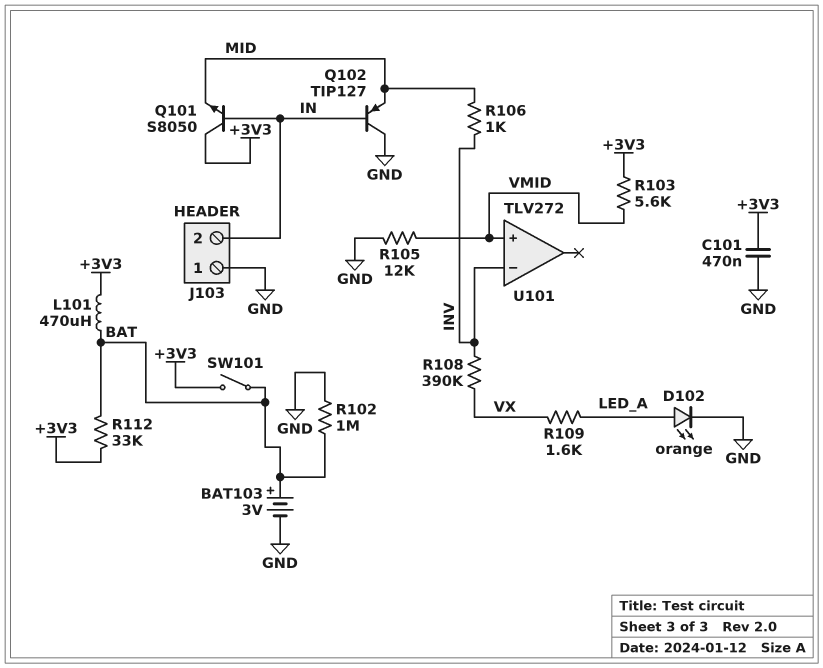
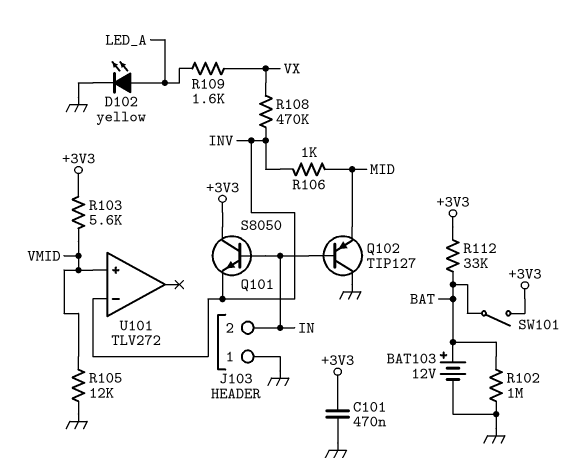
BAT103: 3V (plus BAT, minus GND) -> 12V (plus BAT, minus GND)
D102: LED orange (A LED_A, K GND) -> LED yellow (A LED_A, K GND)
L101: 470uH (+3V3, BAT) -> none
Q101: NPN S8050 (B IN, C +3V3, E MID) -> NPN S8050 (B IN, C +3V3, E INV)
R108: 390k (INV, VX) -> 470k (INV, VX)

